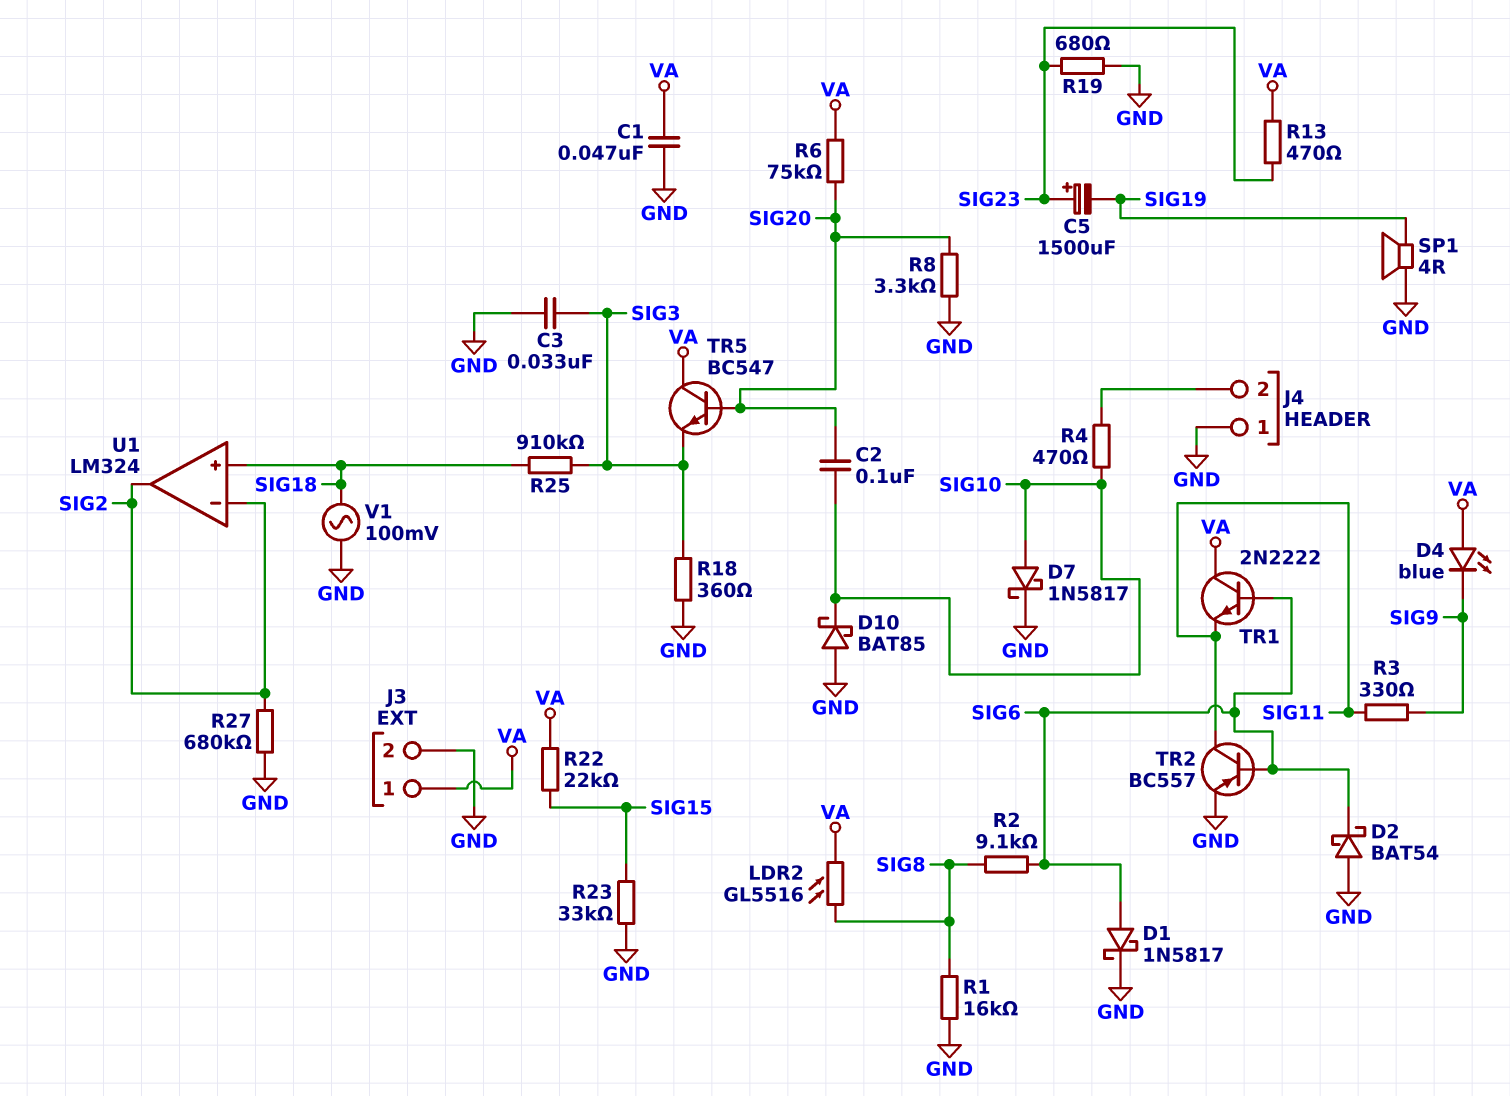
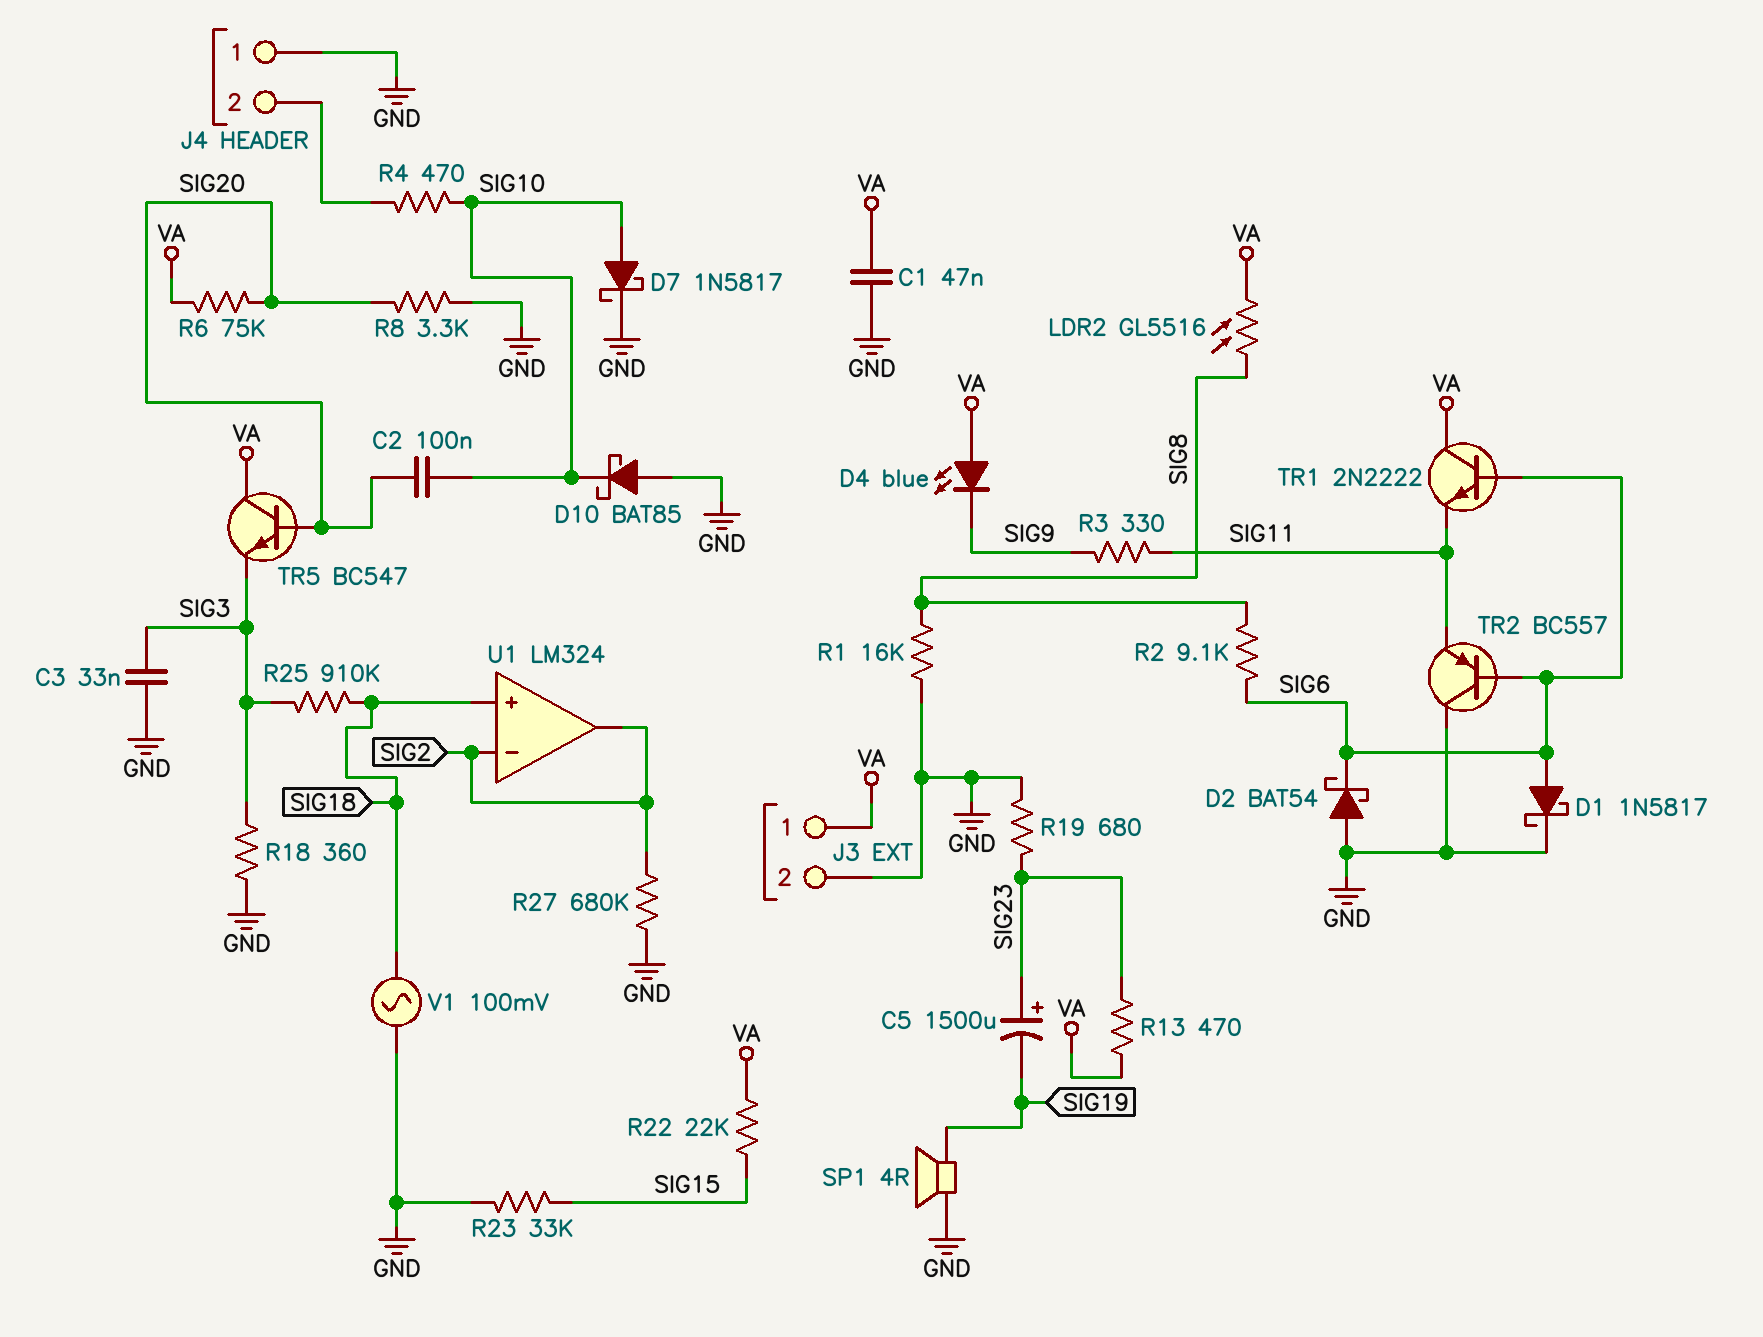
TR2: PNP BC557 (B SIG6, C SIG11, E GND) -> PNP BC557 (B SIG6, C GND, E SIG11)

